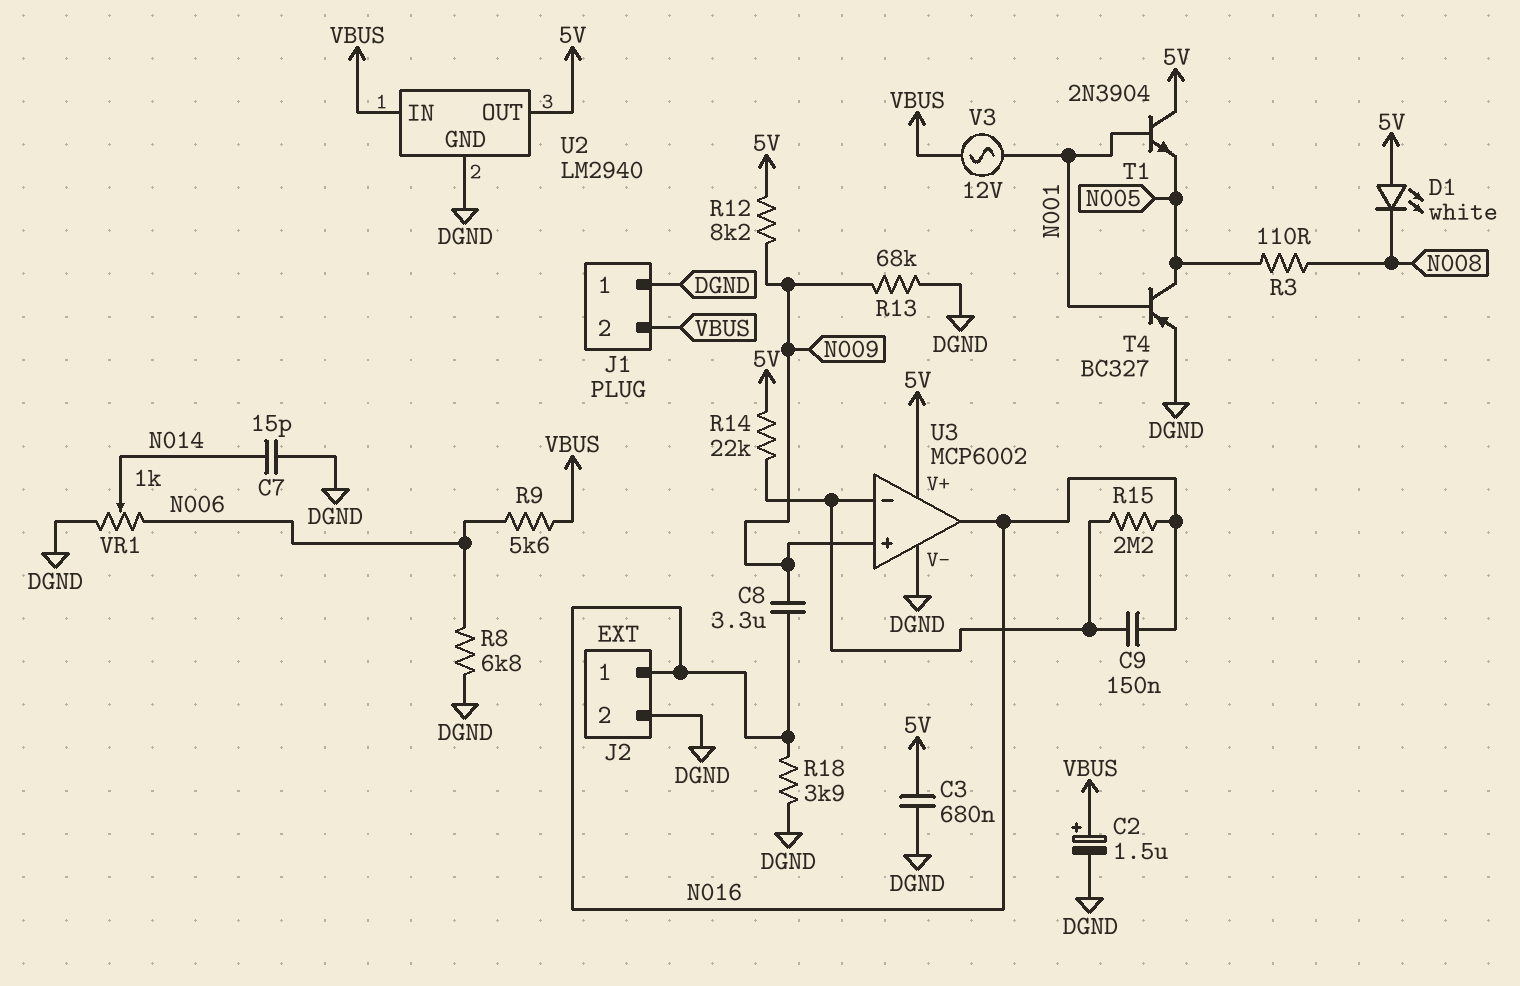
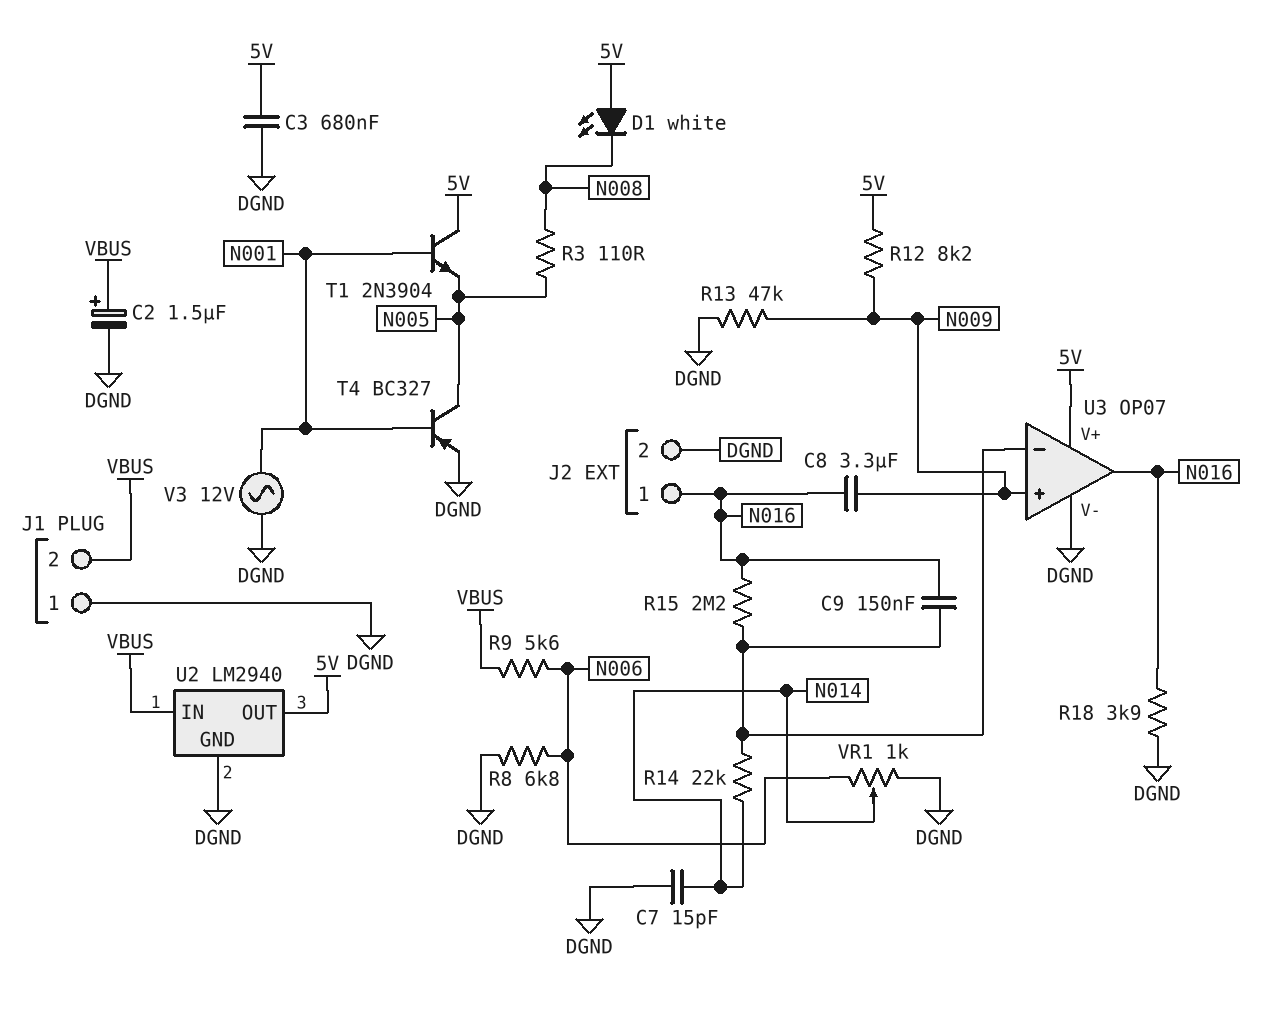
R13: 68k (DGND, N009) -> 47k (DGND, N009)
R14: 22k (5V, U3/in-) -> 22k (N014, U3/in-)
U3: MCP6002 -> OP07
V3: AC 12V (N001, VBUS) -> AC 12V (DGND, N001)

